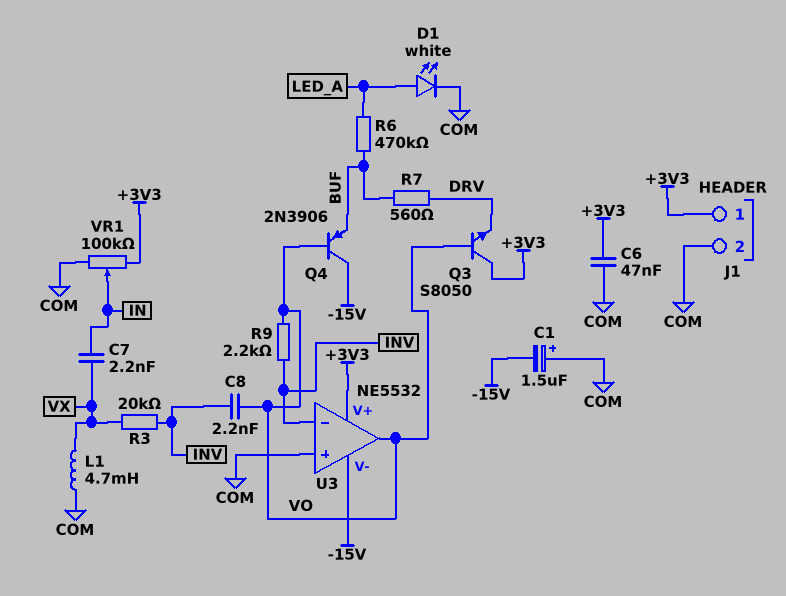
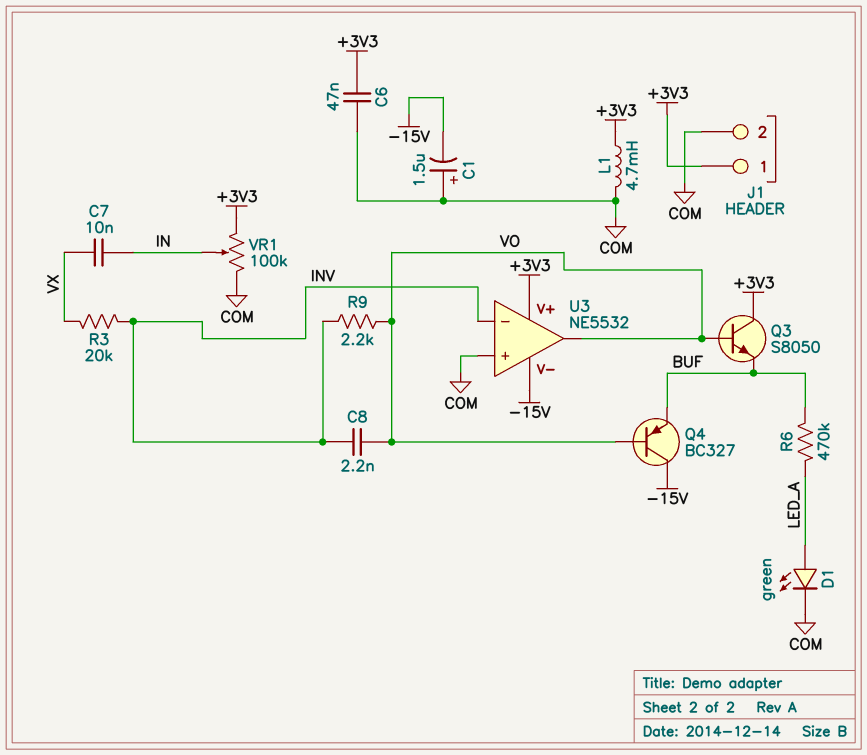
C7: 2.2nF (IN, VX) -> 10nF (IN, VX)
D1: LED white (A LED_A, K COM) -> LED green (A LED_A, K COM)
L1: 4.7mH (COM, VX) -> 4.7mH (+3V3, COM)
Q3: NPN S8050 (B VO, C +3V3, E DRV) -> NPN S8050 (B VO, C +3V3, E BUF)
Q4: PNP 2N3906 (B VO, C -15V, E BUF) -> PNP BC327 (B VO, C -15V, E BUF)
R7: 560 (BUF, DRV) -> none

